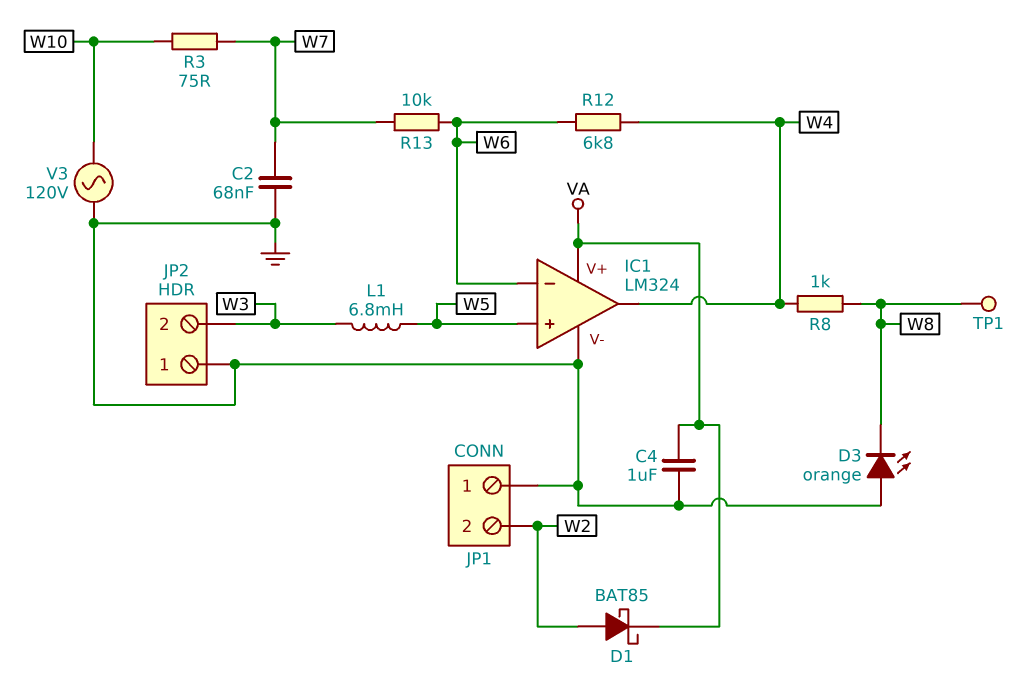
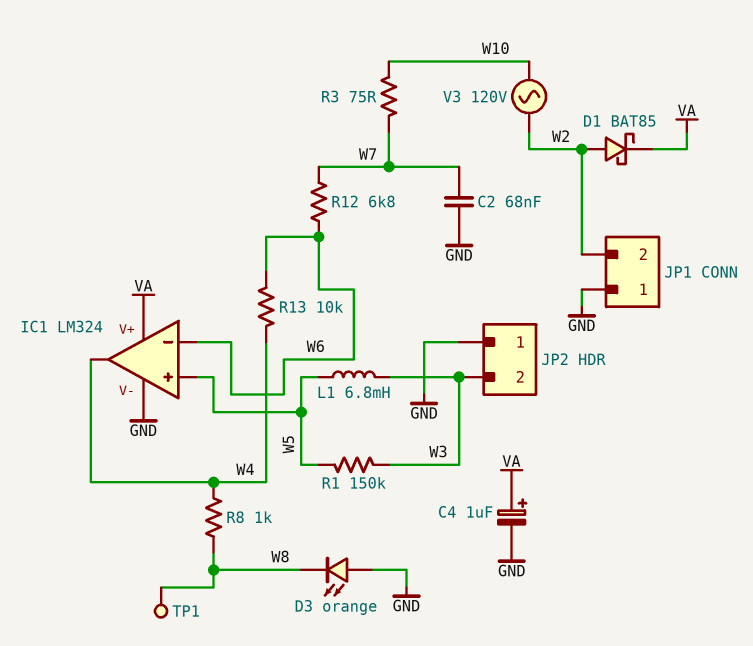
C4: 1uF (GND, VA) -> 1uF (plus VA, minus GND)
R1: none -> 150k (W3, W5)
R12: 6.8k (W4, W6) -> 6.8k (W6, W7)
R13: 10k (W6, W7) -> 10k (W4, W6)
V3: AC 120V (GND, W10) -> AC 120V (W2, W10)

